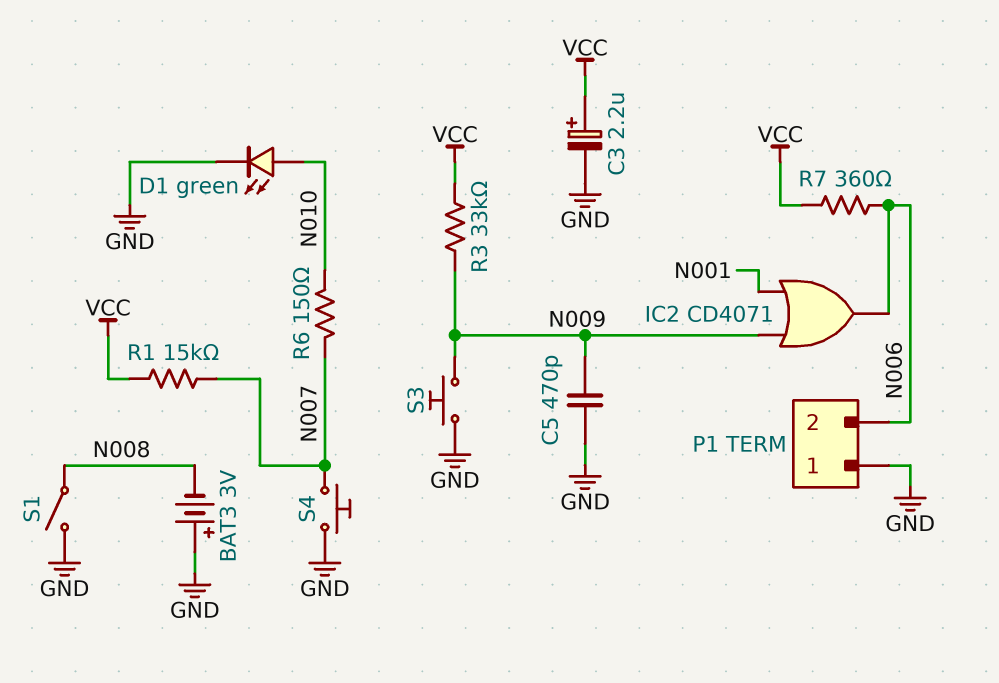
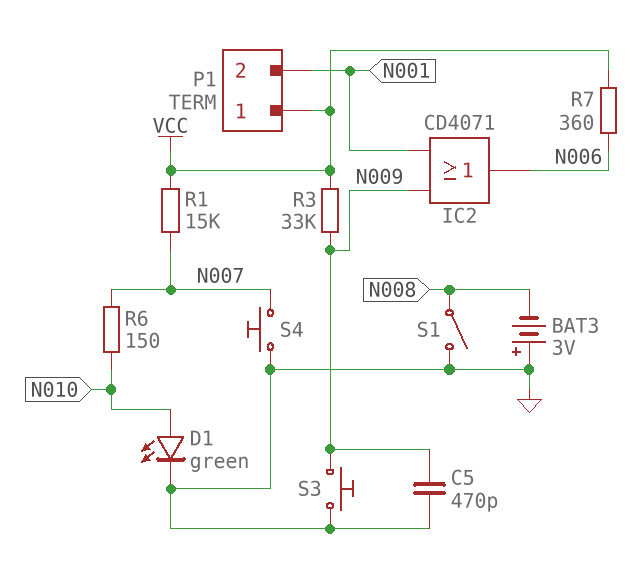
C3: 2.2uF (plus VCC, minus GND) -> none
P1 pin 1: GND -> VCC
P1 pin 2: N006 -> N001

